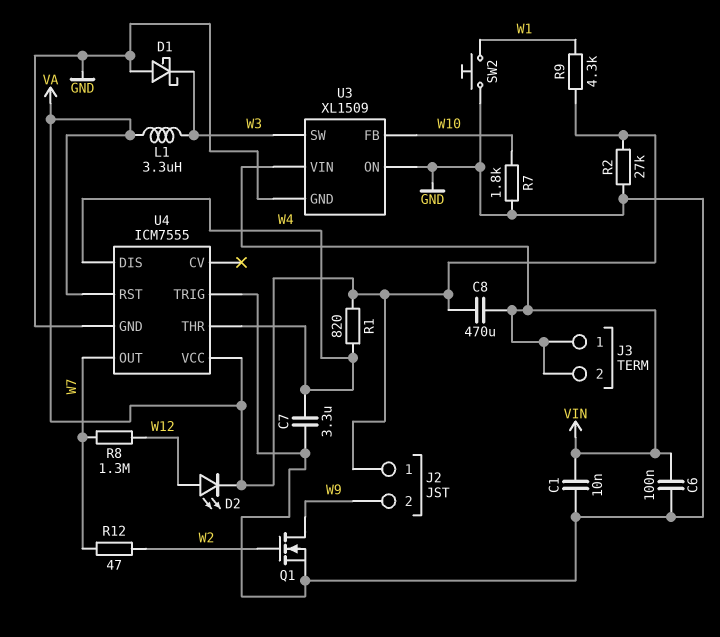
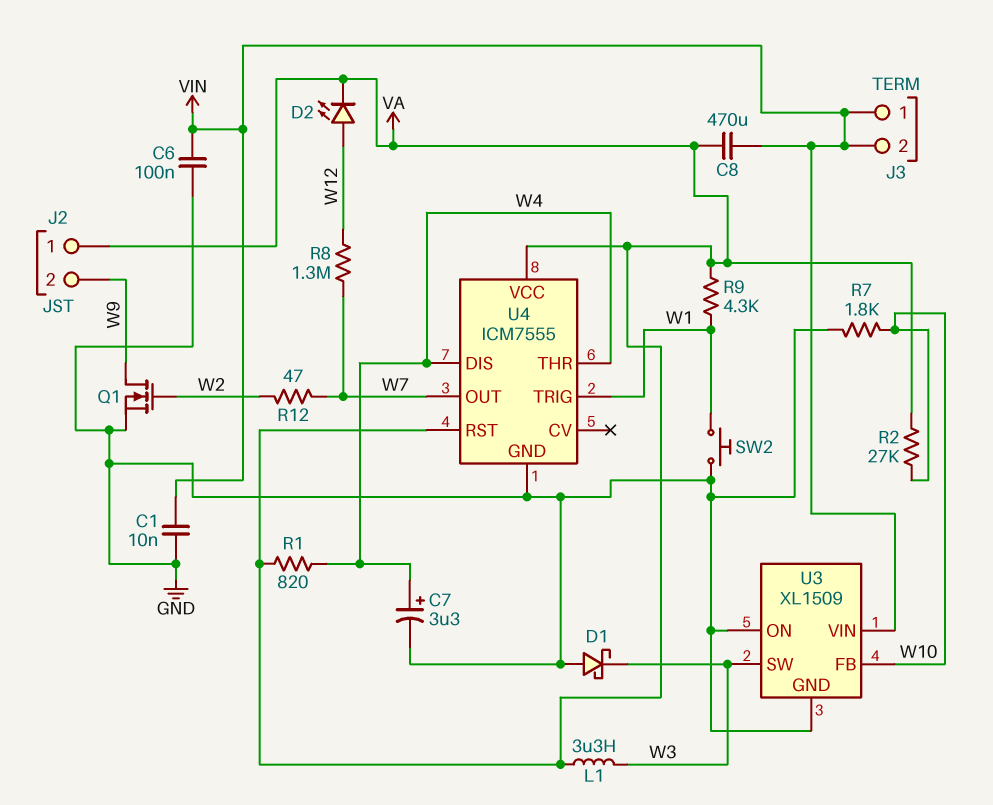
C7: 3.3uF (GND, W4) -> 3.3uF (plus W4, minus GND)
R2: 27k (GND, VA) -> 27k (VA, W10)
U4 pin TRIG: GND -> W1

